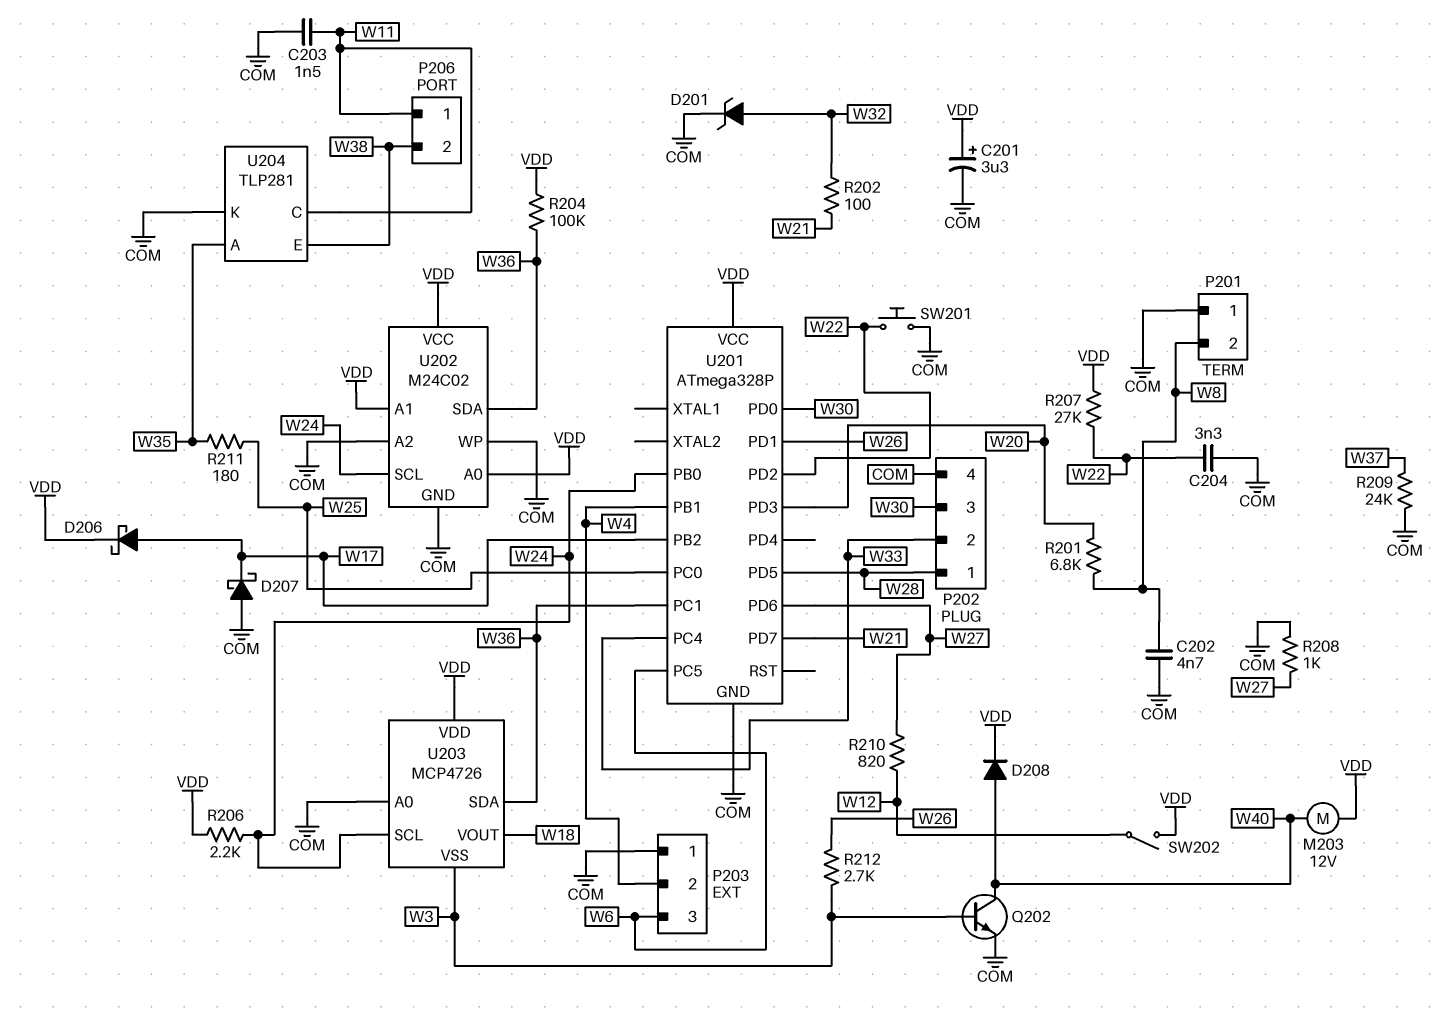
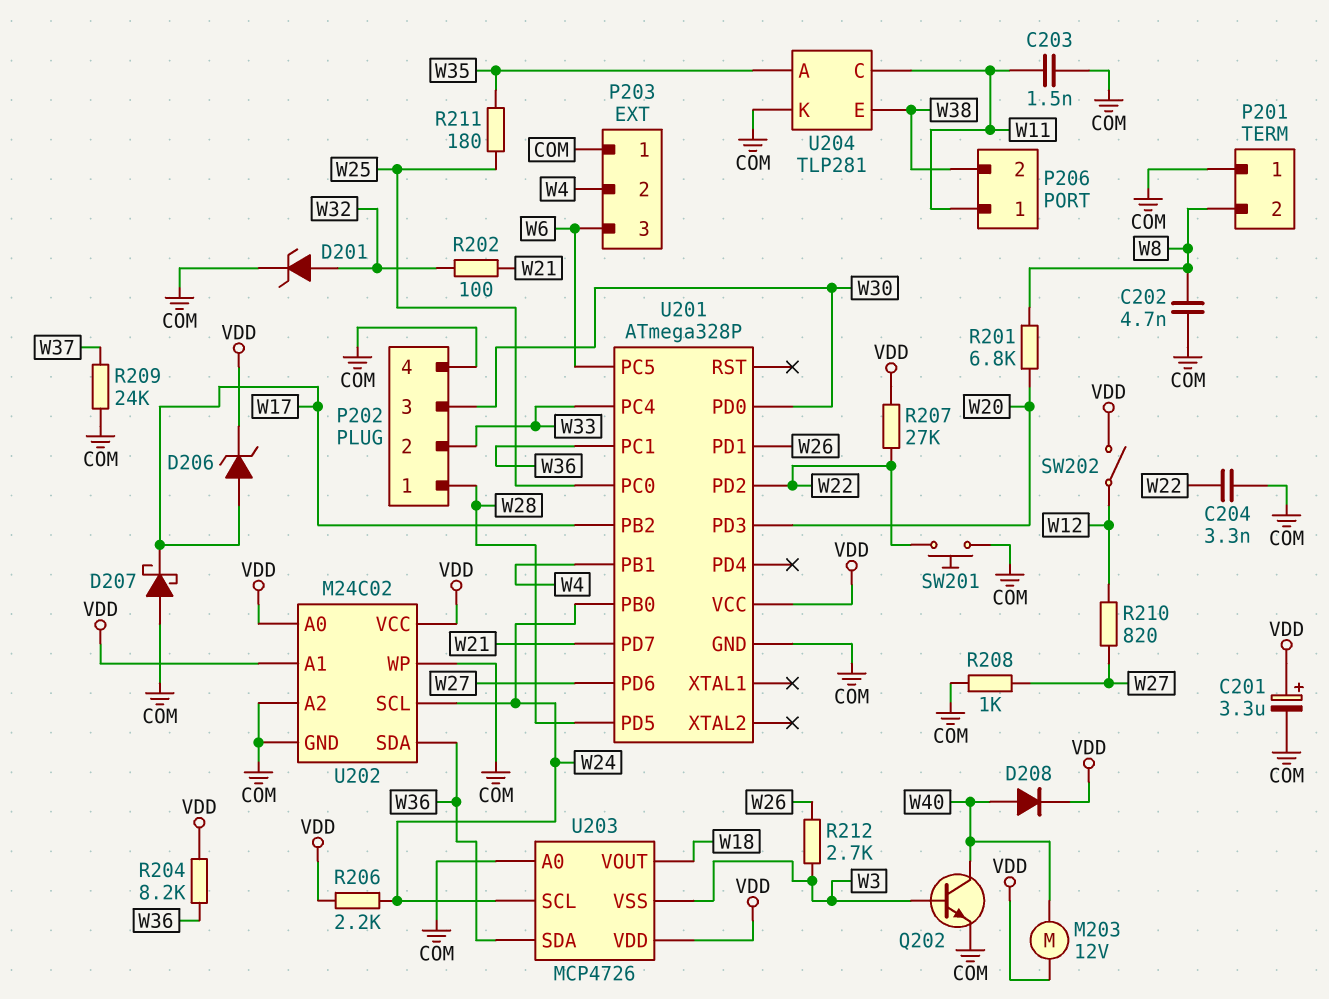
D206: schottky (A W17, K VDD) -> zener (A W17, K VDD)
R204: 100k (VDD, W36) -> 8.2k (VDD, W36)

